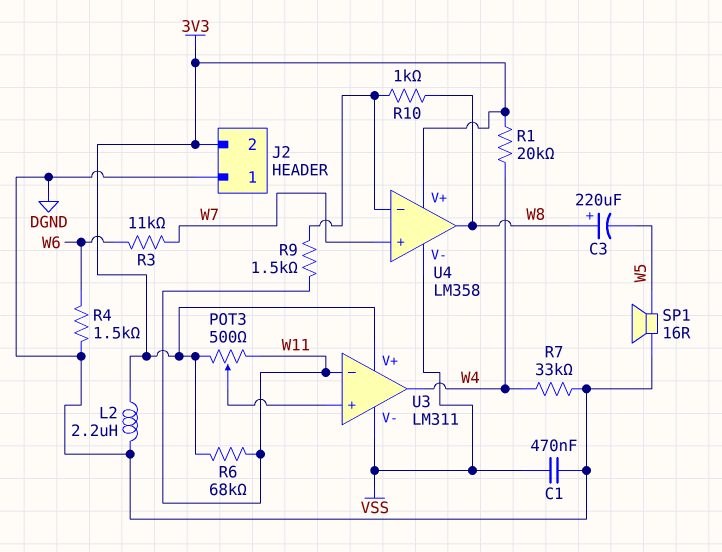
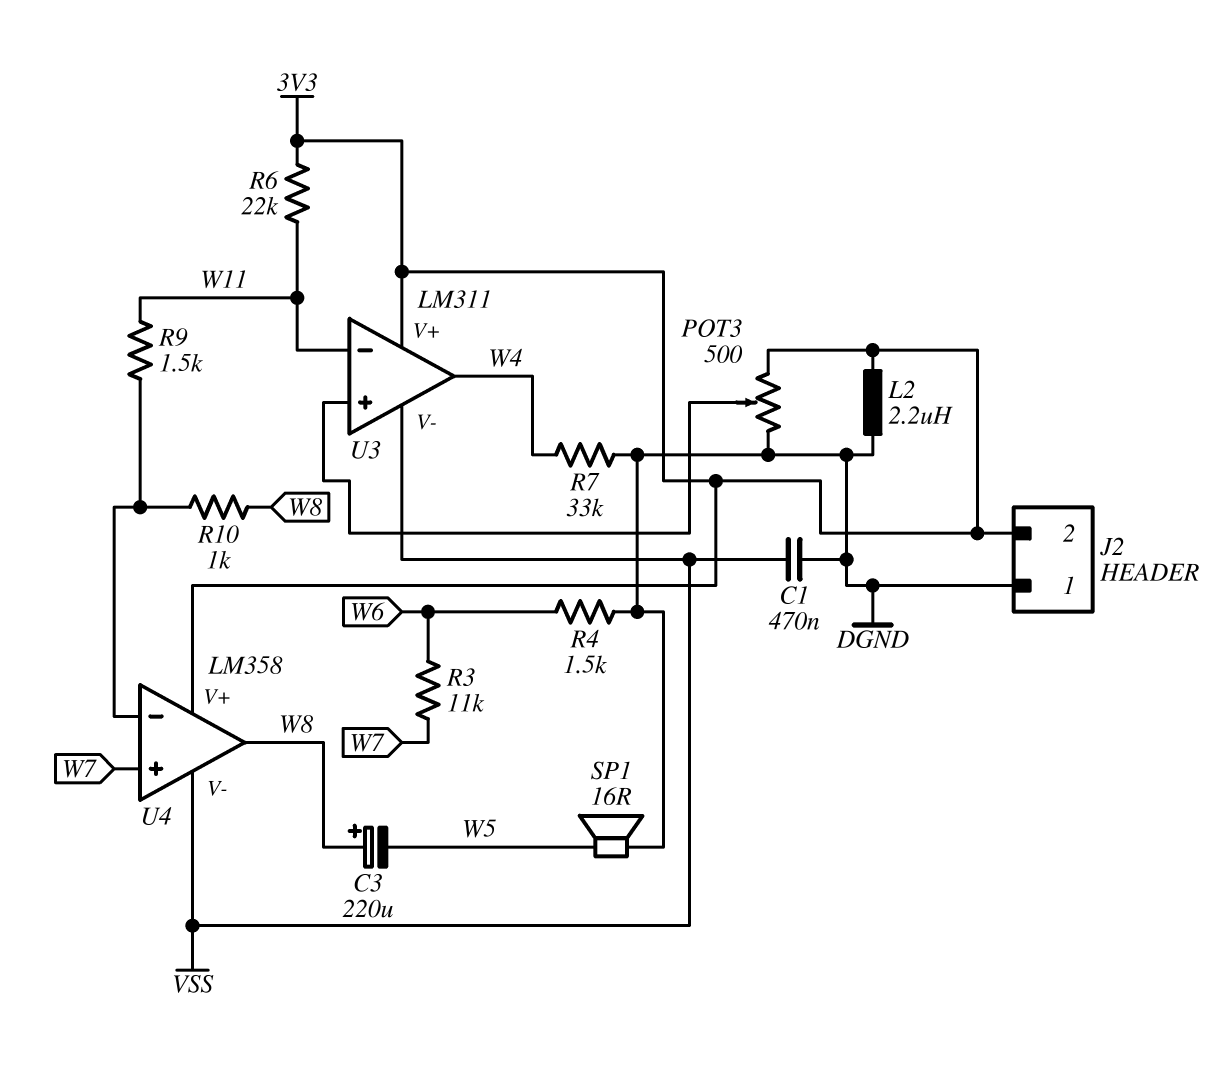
POT3: 500 (3V3, W11, wiper U3/in+) -> 500 (3V3, DGND, wiper U3/in+)
R1: 20k (3V3, W4) -> none
R6: 68k (3V3, W11) -> 22k (3V3, W11)

